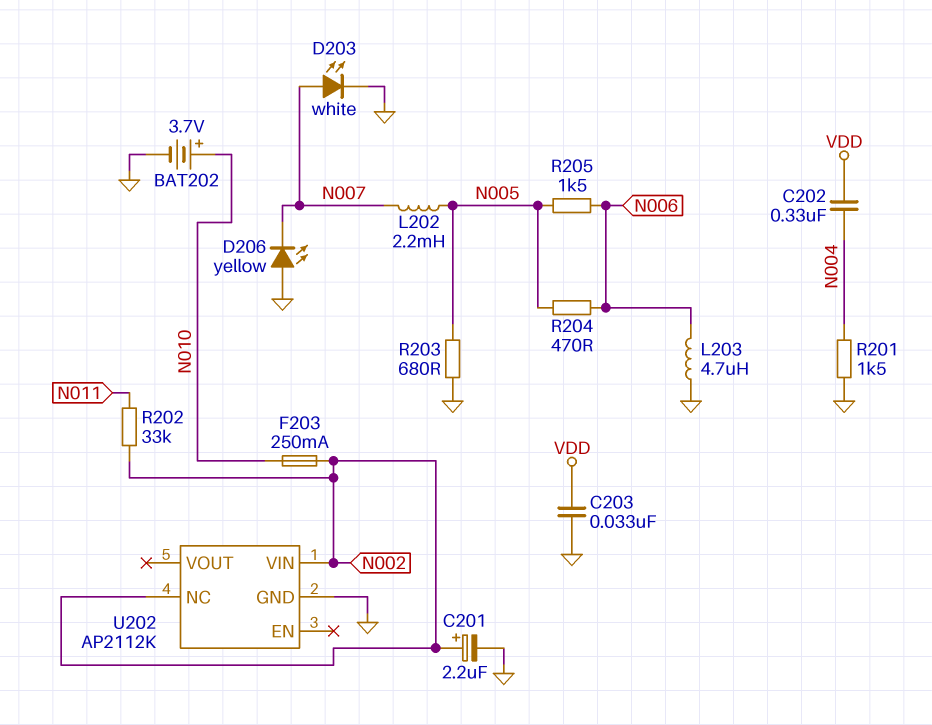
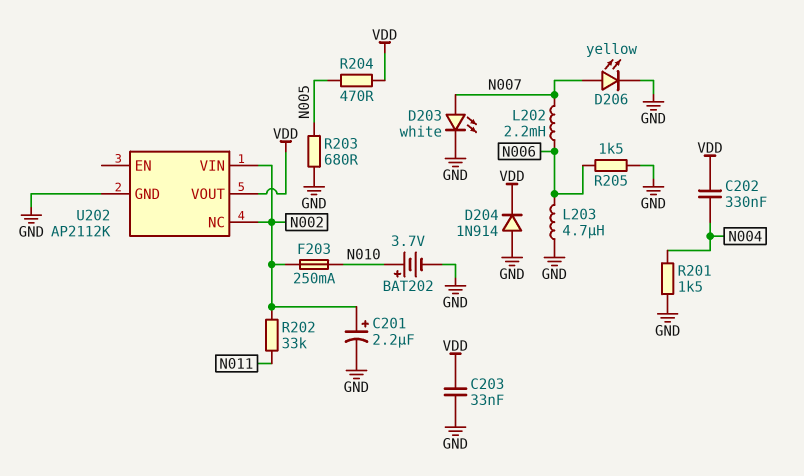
D204: none -> diode 1N914 (A GND, K VDD)
D206: LED yellow (A GND, K N007) -> LED yellow (A N007, K GND)
L202: 2.2mH (N005, N007) -> 2.2mH (N006, N007)
R204: 470 (N005, N006) -> 470 (N005, VDD)
R205: 1.5k (N005, N006) -> 1.5k (GND, N006)
U202 pin VOUT: none -> VDD

